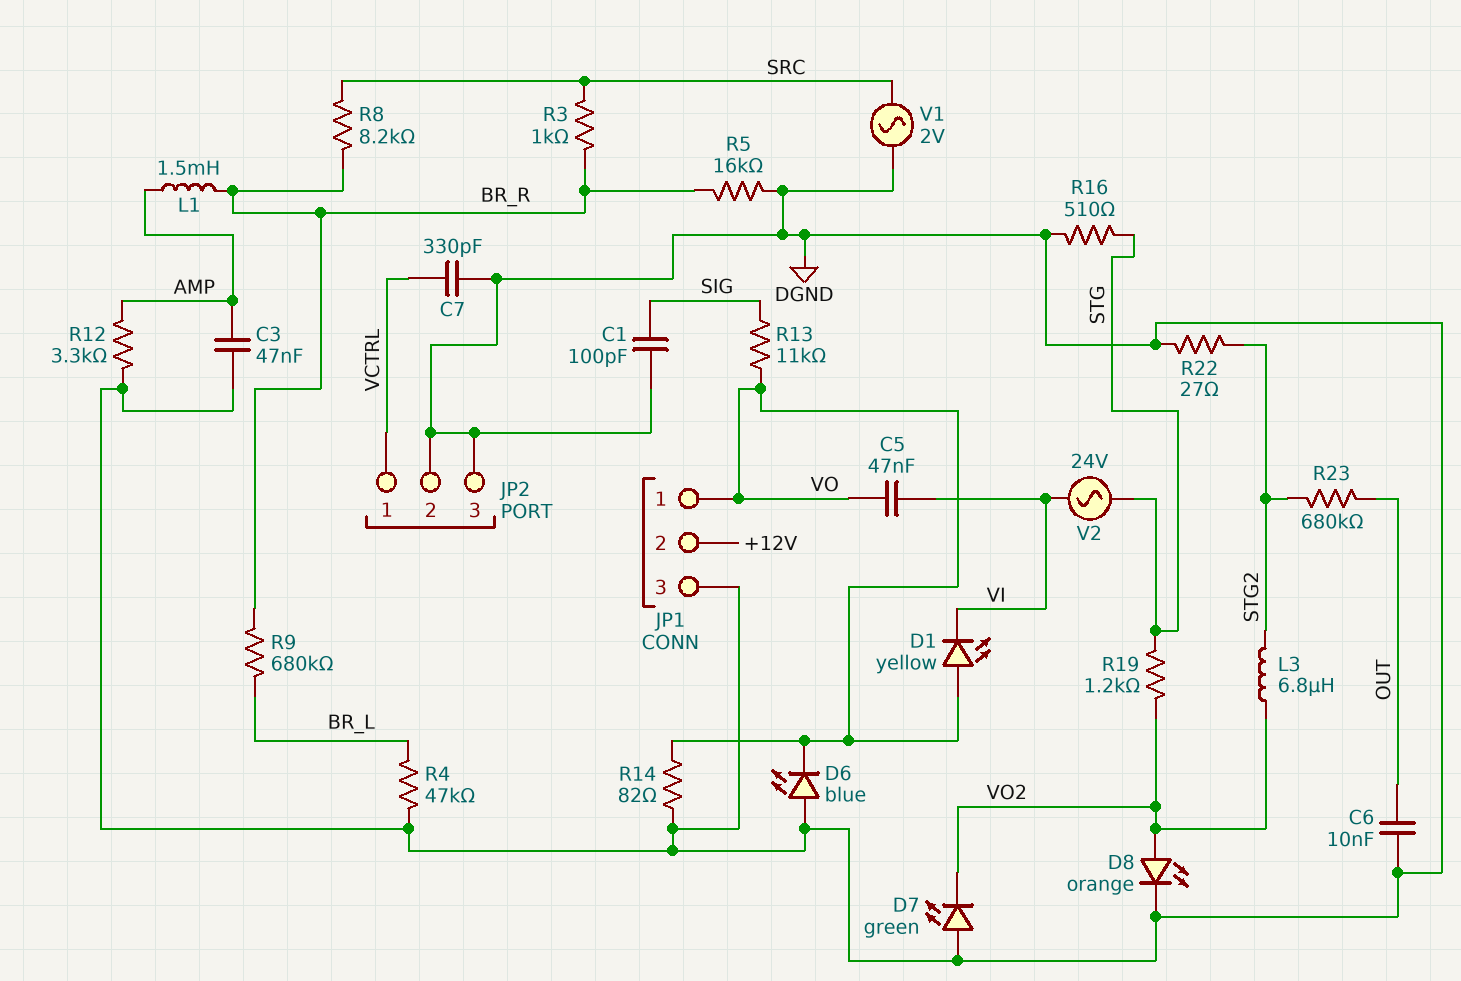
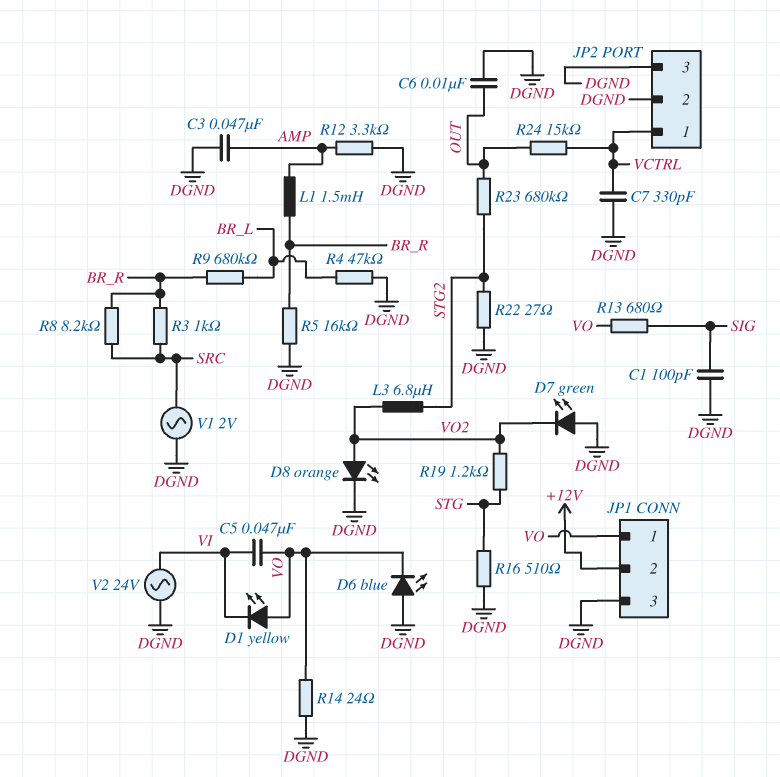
R13: 11k (SIG, VO) -> 680 (SIG, VO)
R14: 82 (DGND, VO) -> 24 (DGND, VO)
R24: none -> 15k (OUT, VCTRL)
V2: AC 24V (STG, VI) -> AC 24V (DGND, VI)

